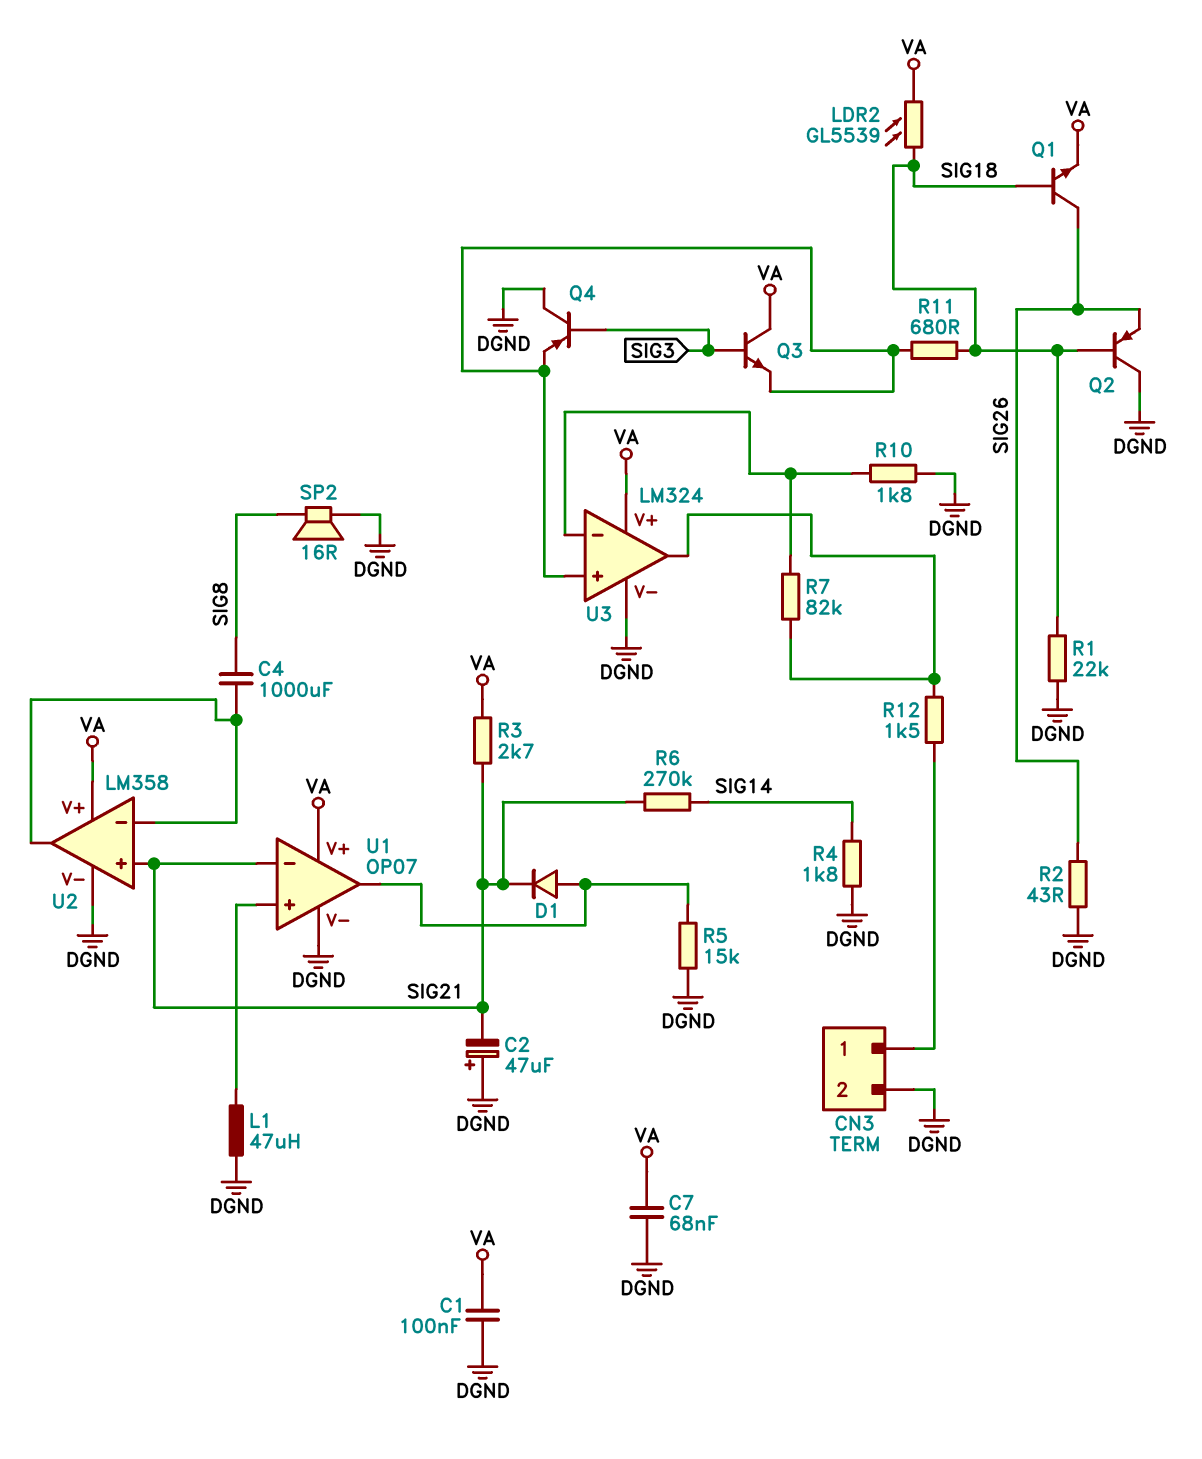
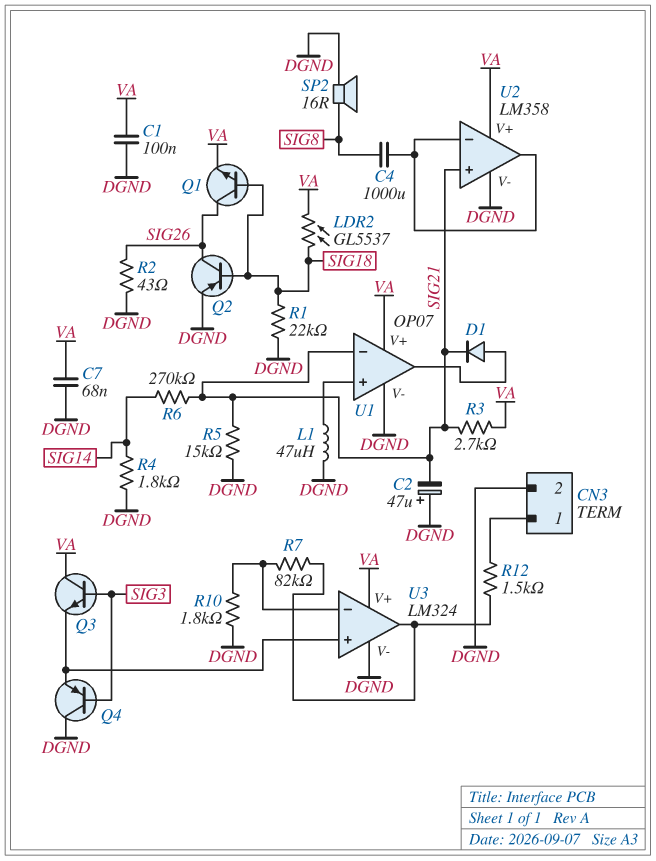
LDR2: GL5539 (SIG18, VA) -> GL5537 (SIG18, VA)
Q2: PNP (B SIG18, C DGND, E SIG26) -> PNP (B SIG18, C SIG26, E DGND)
R5: 15k (DGND, U1/out) -> 15k (DGND, SIG21)
R11: 680 (SIG18, U3/in+) -> none

